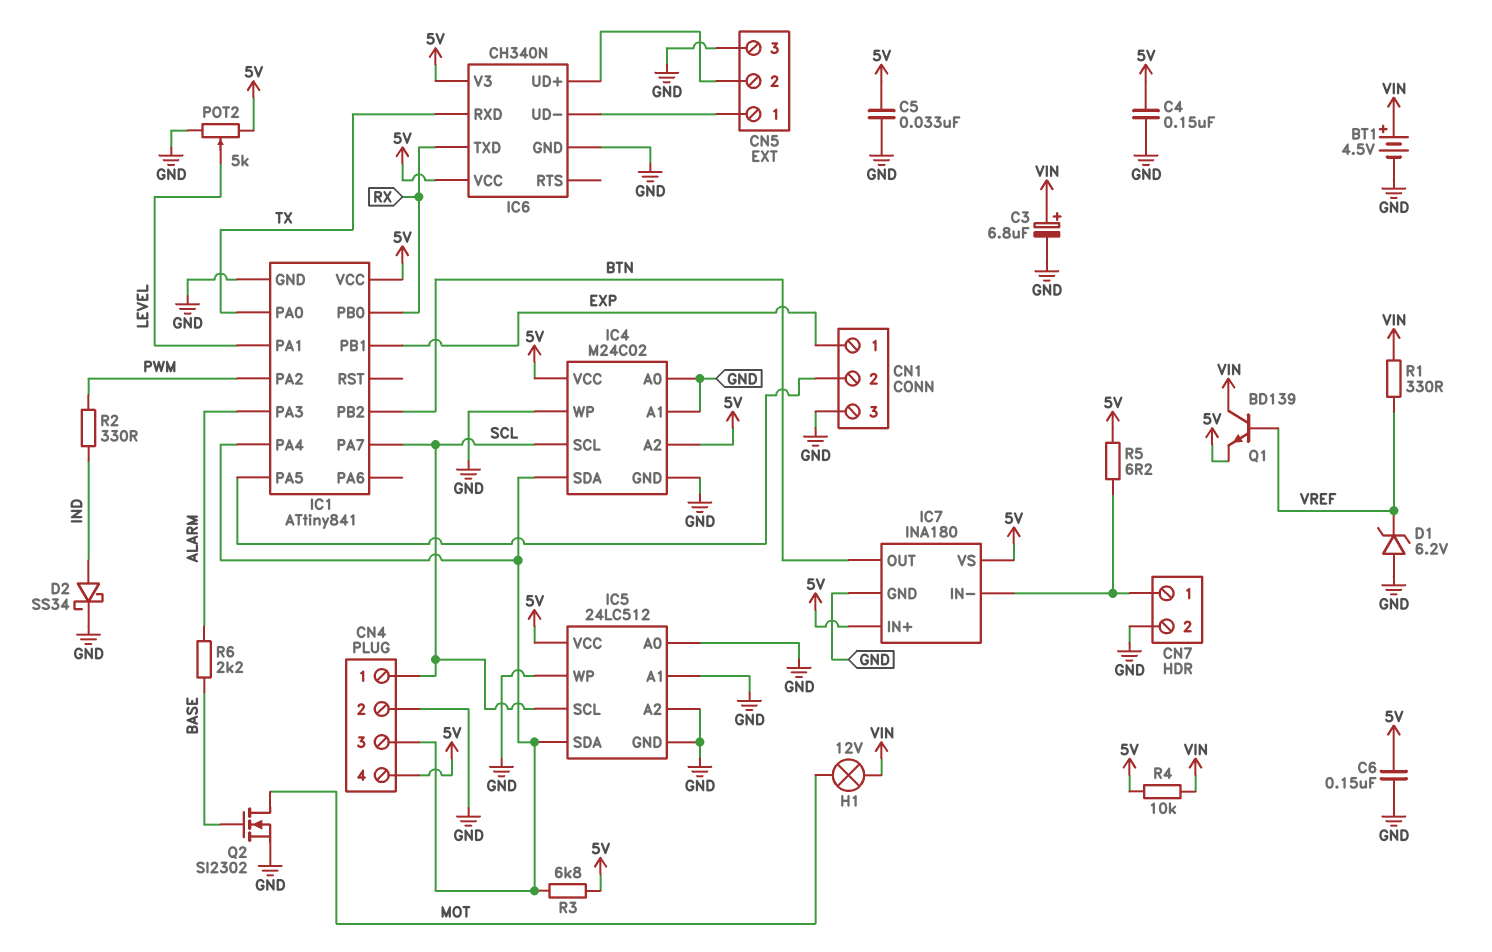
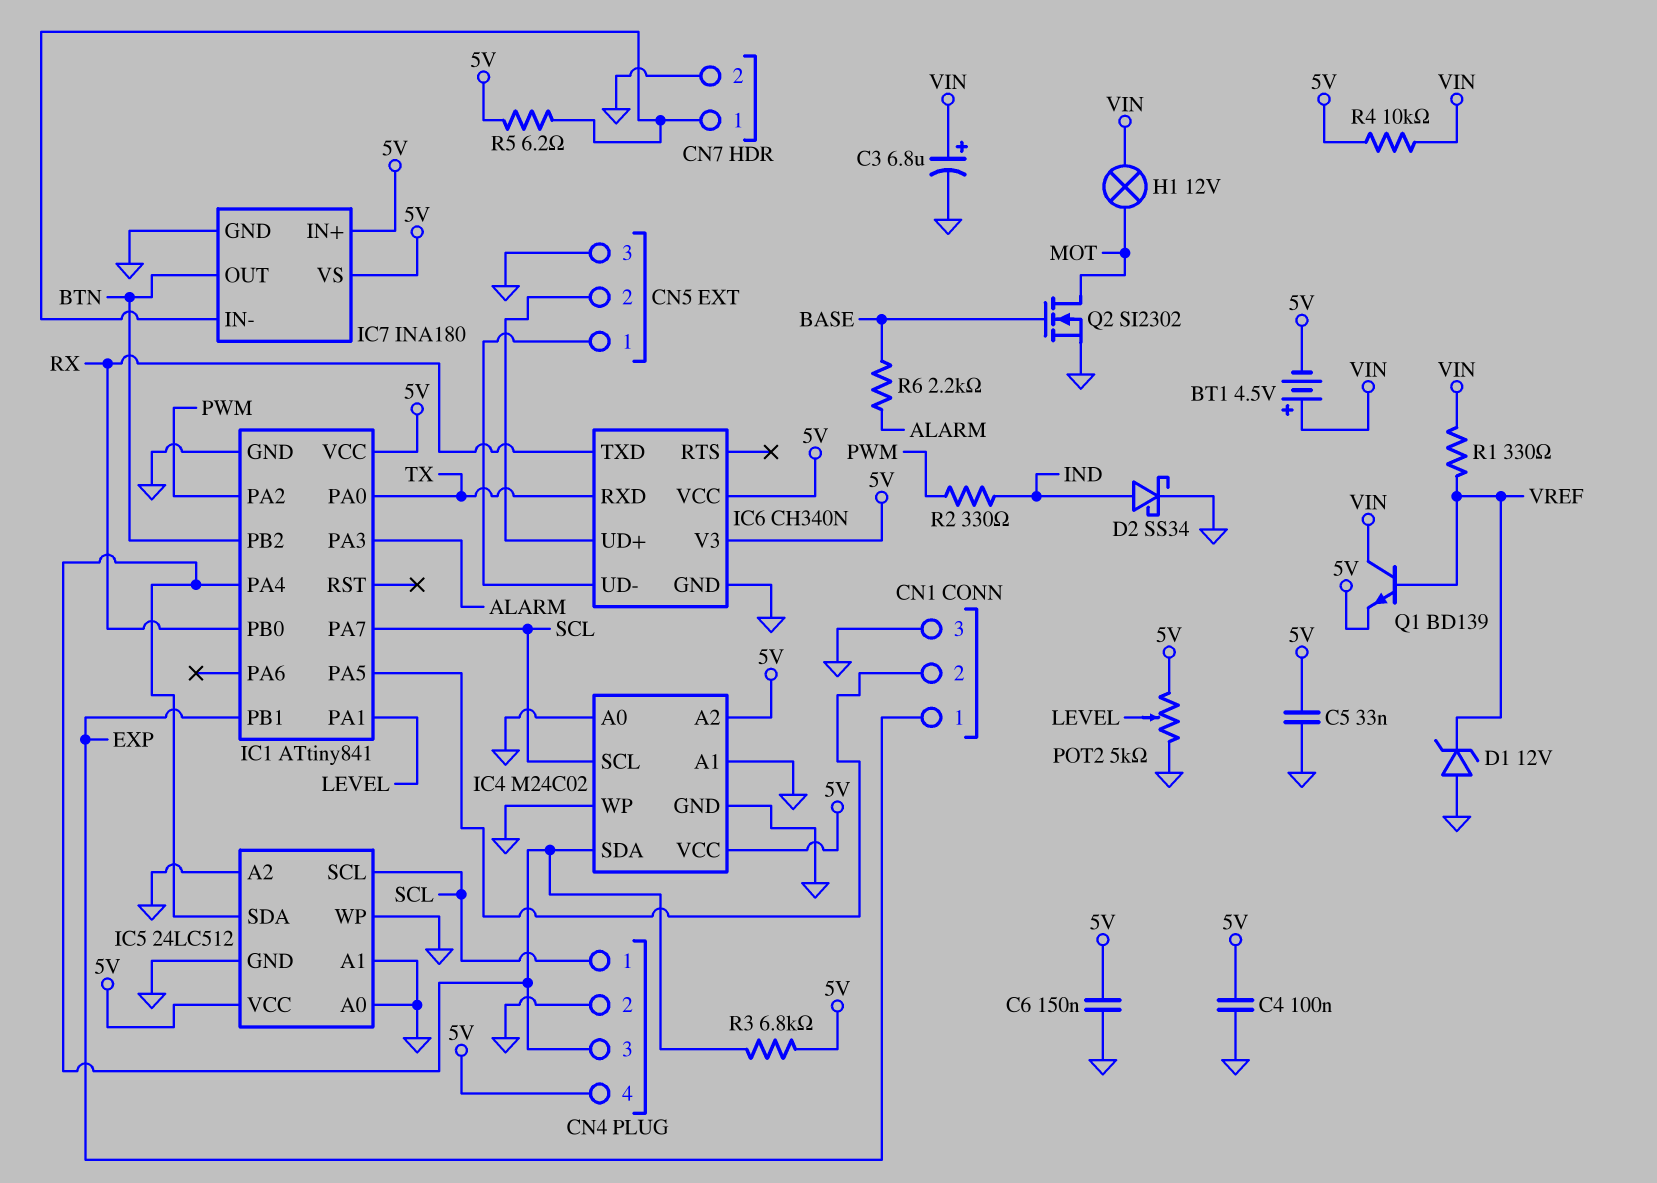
BT1: 4.5V (plus VIN, minus GND) -> 4.5V (plus VIN, minus 5V)
C4: 150nF (5V, GND) -> 100nF (5V, GND)
D1: zener 6.2V (A GND, K VREF) -> zener 12V (A GND, K VREF)

